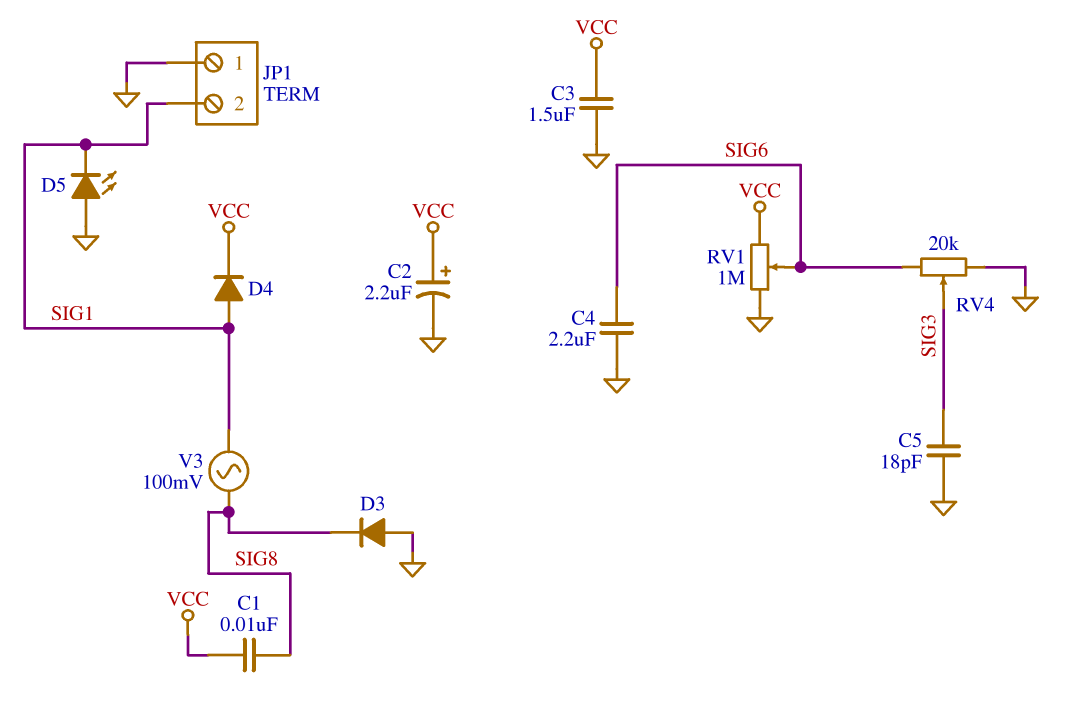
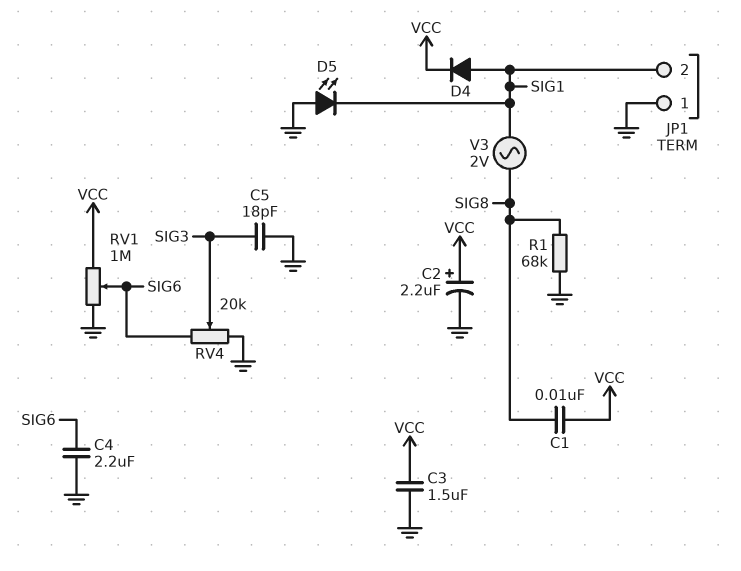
D3: diode (A GND, K SIG8) -> none
R1: none -> 68k (GND, SIG8)
V3: AC 100mV (SIG1, SIG8) -> AC 2V (SIG1, SIG8)

